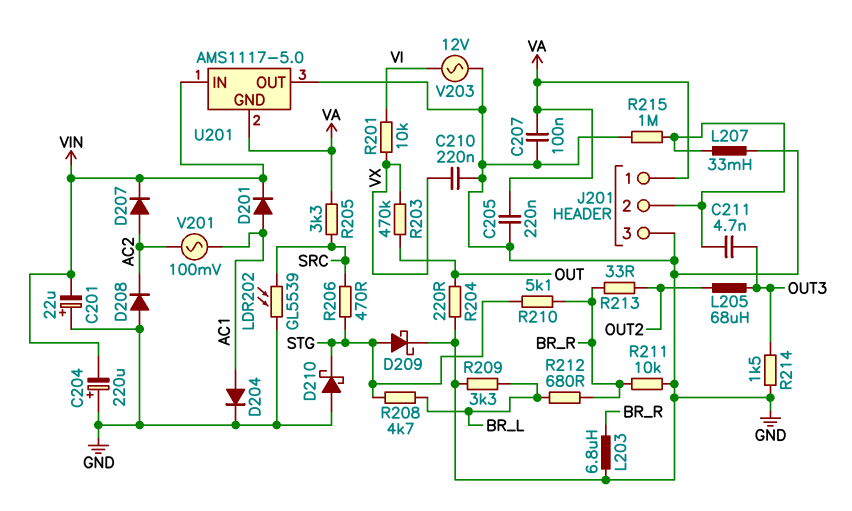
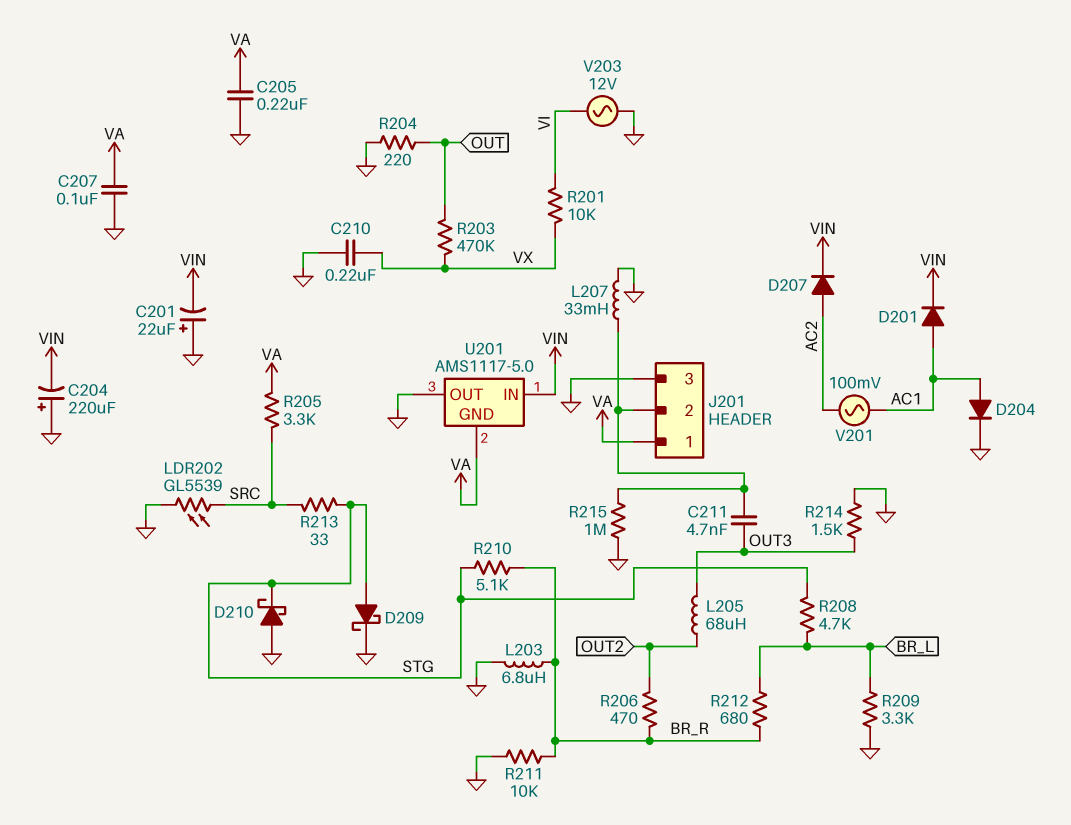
D208: diode (A GND, K AC2) -> none
R206: 470 (SRC, STG) -> 470 (BR_R, OUT2)
R213: 33 (BR_R, OUT2) -> 33 (SRC, STG)

